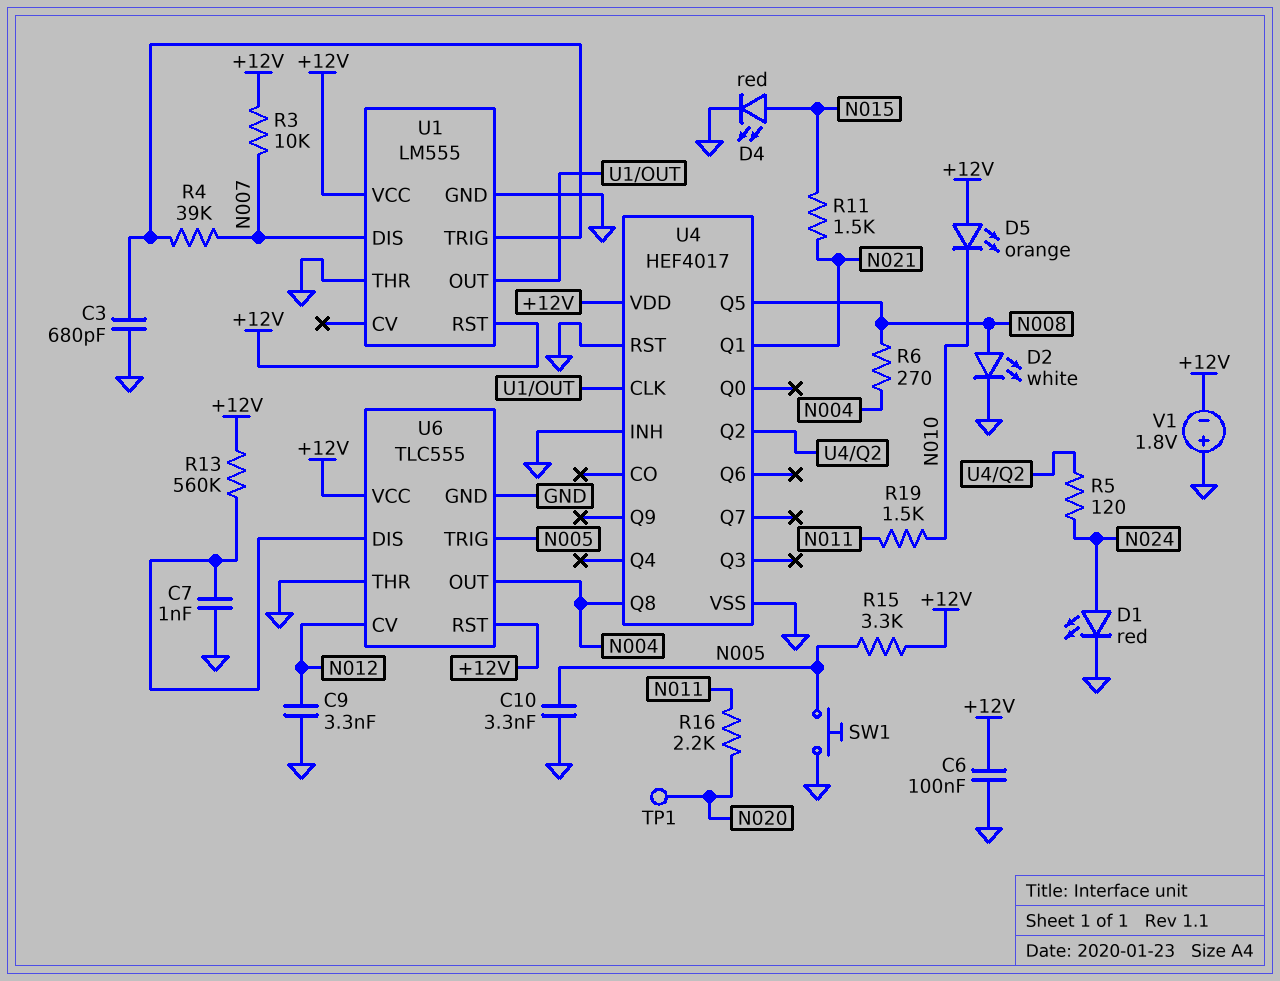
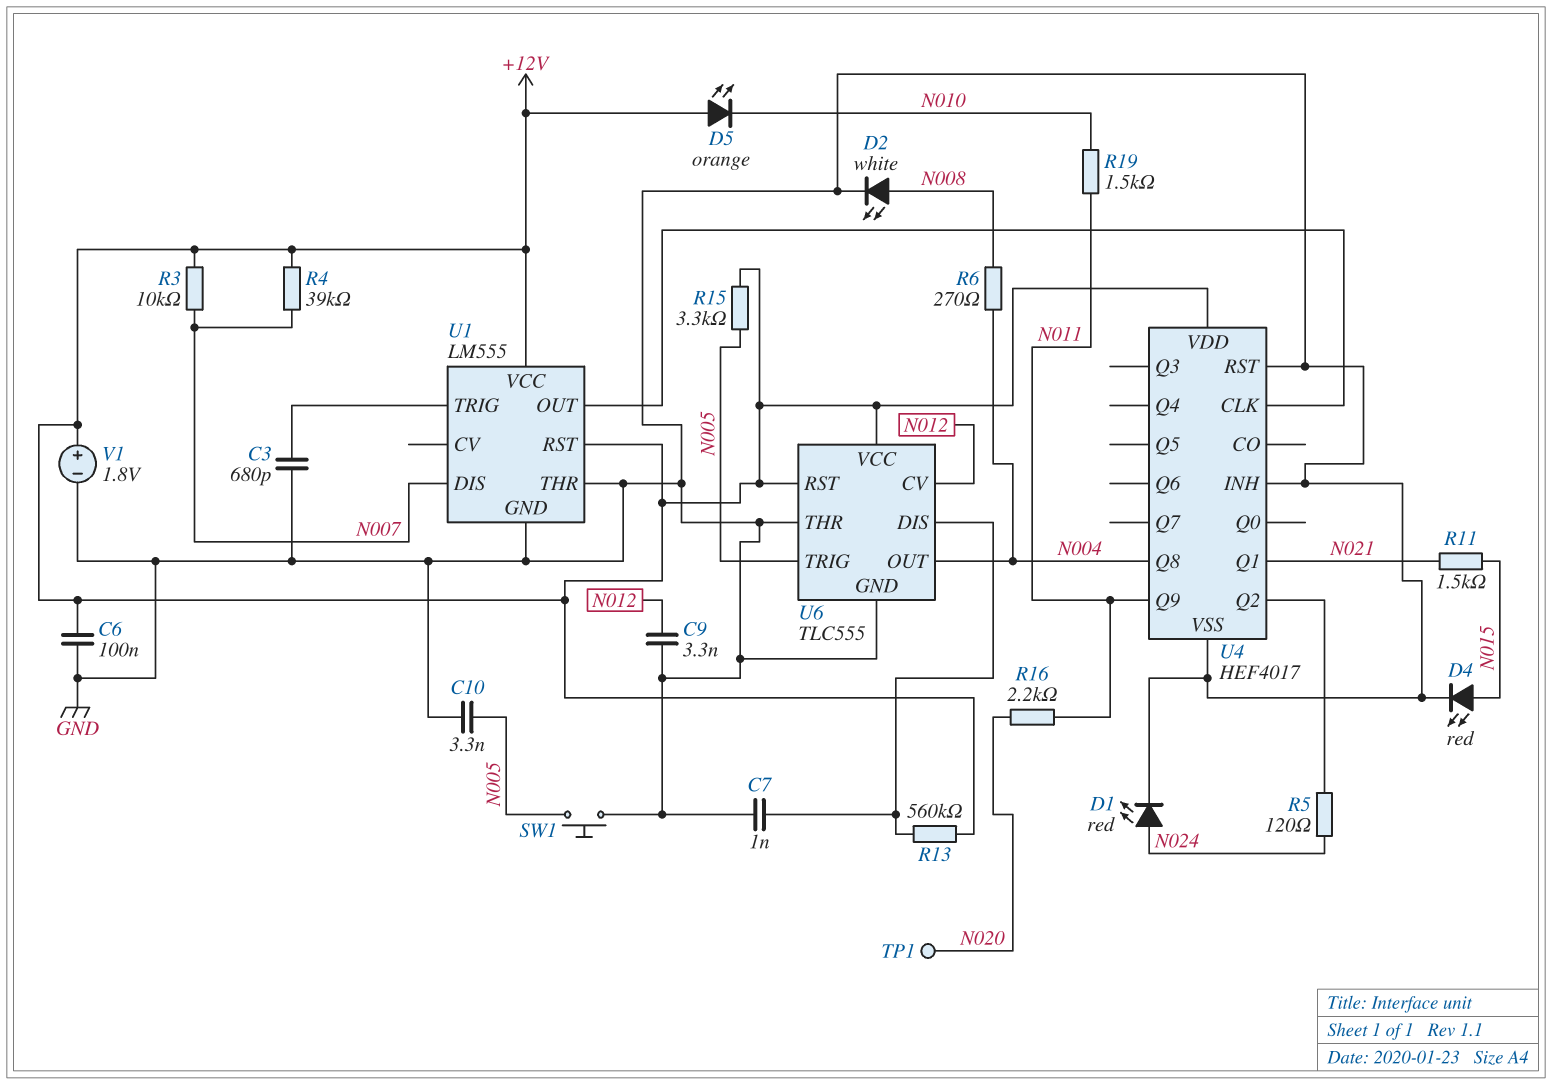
R4: 39k (N007, U1/TRIG) -> 39k (+12V, N007)
U4 pin Q5: N008 -> none
U4 pin Q9: none -> N011
V1: 1.8V (plus GND, minus +12V) -> 1.8V (plus +12V, minus GND)

